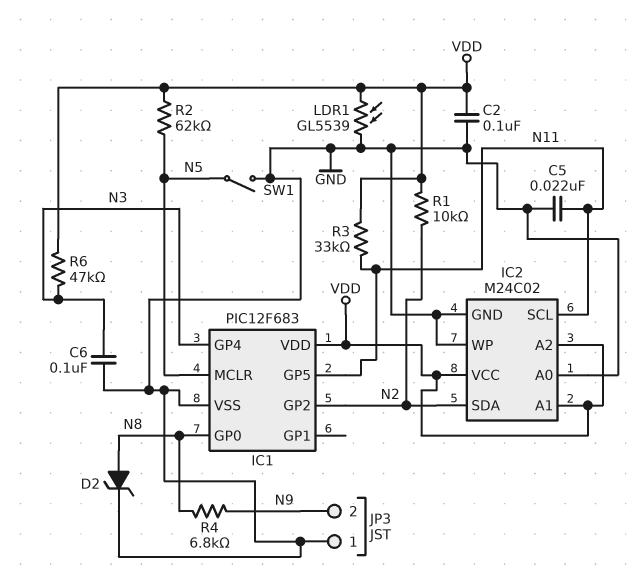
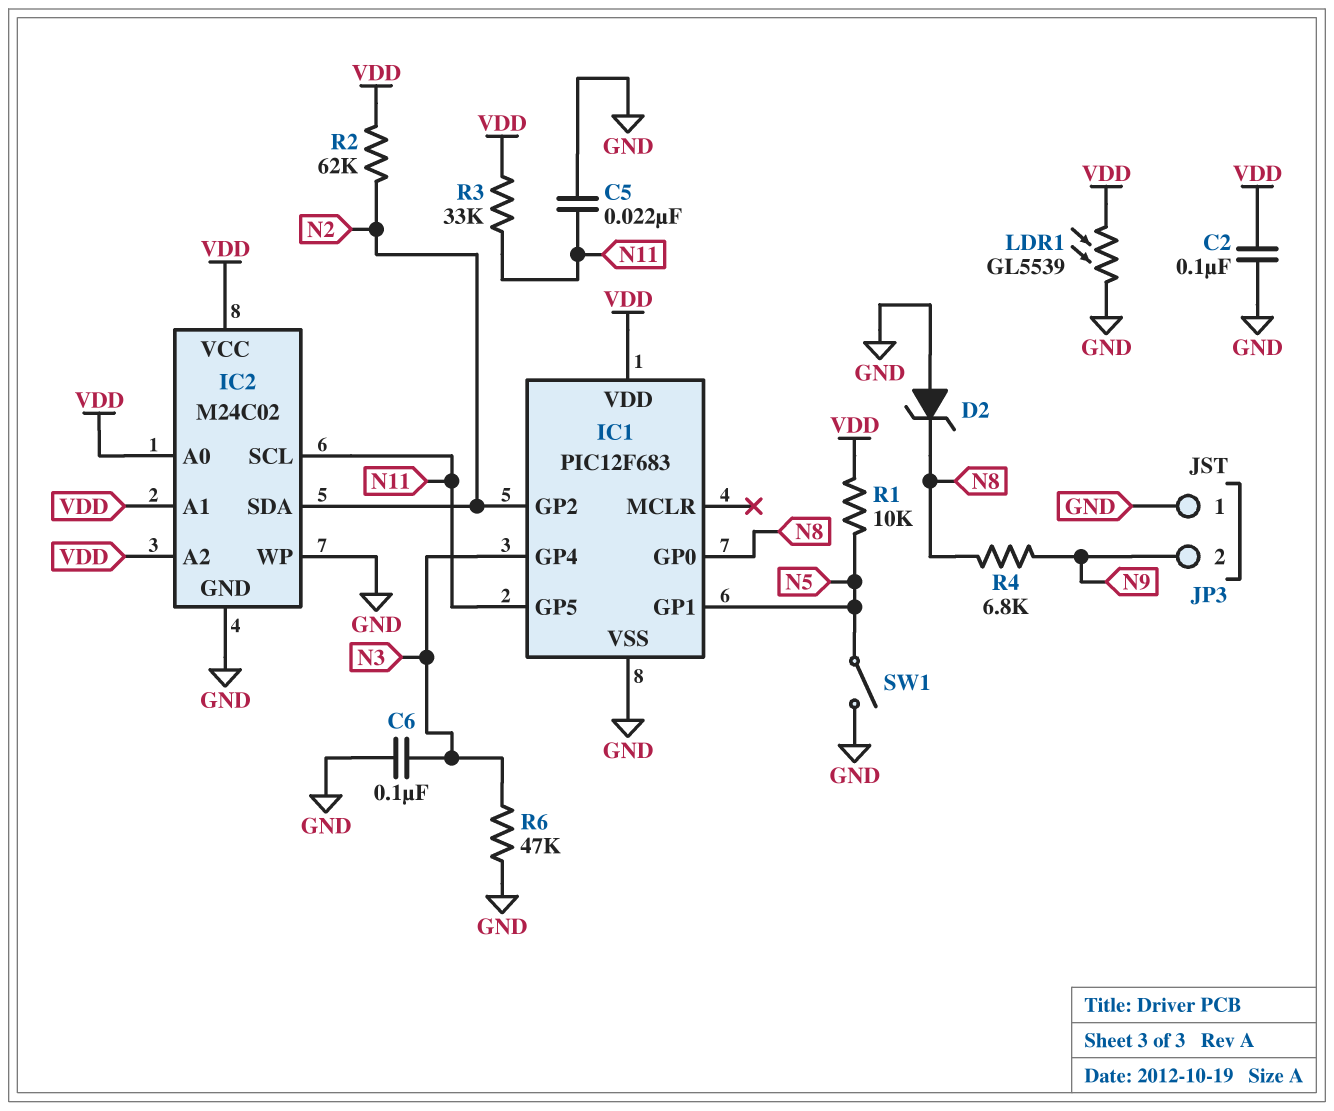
D2: zener (A N8, K GND) -> zener (A GND, K N8)
IC1 pin GP1: none -> N5
IC1 pin MCLR: N5 -> none
IC2 pin A0: GND -> VDD
R1: 10k (N2, VDD) -> 10k (N5, VDD)
R2: 62k (N5, VDD) -> 62k (N2, VDD)
R6: 47k (N3, VDD) -> 47k (GND, N3)

